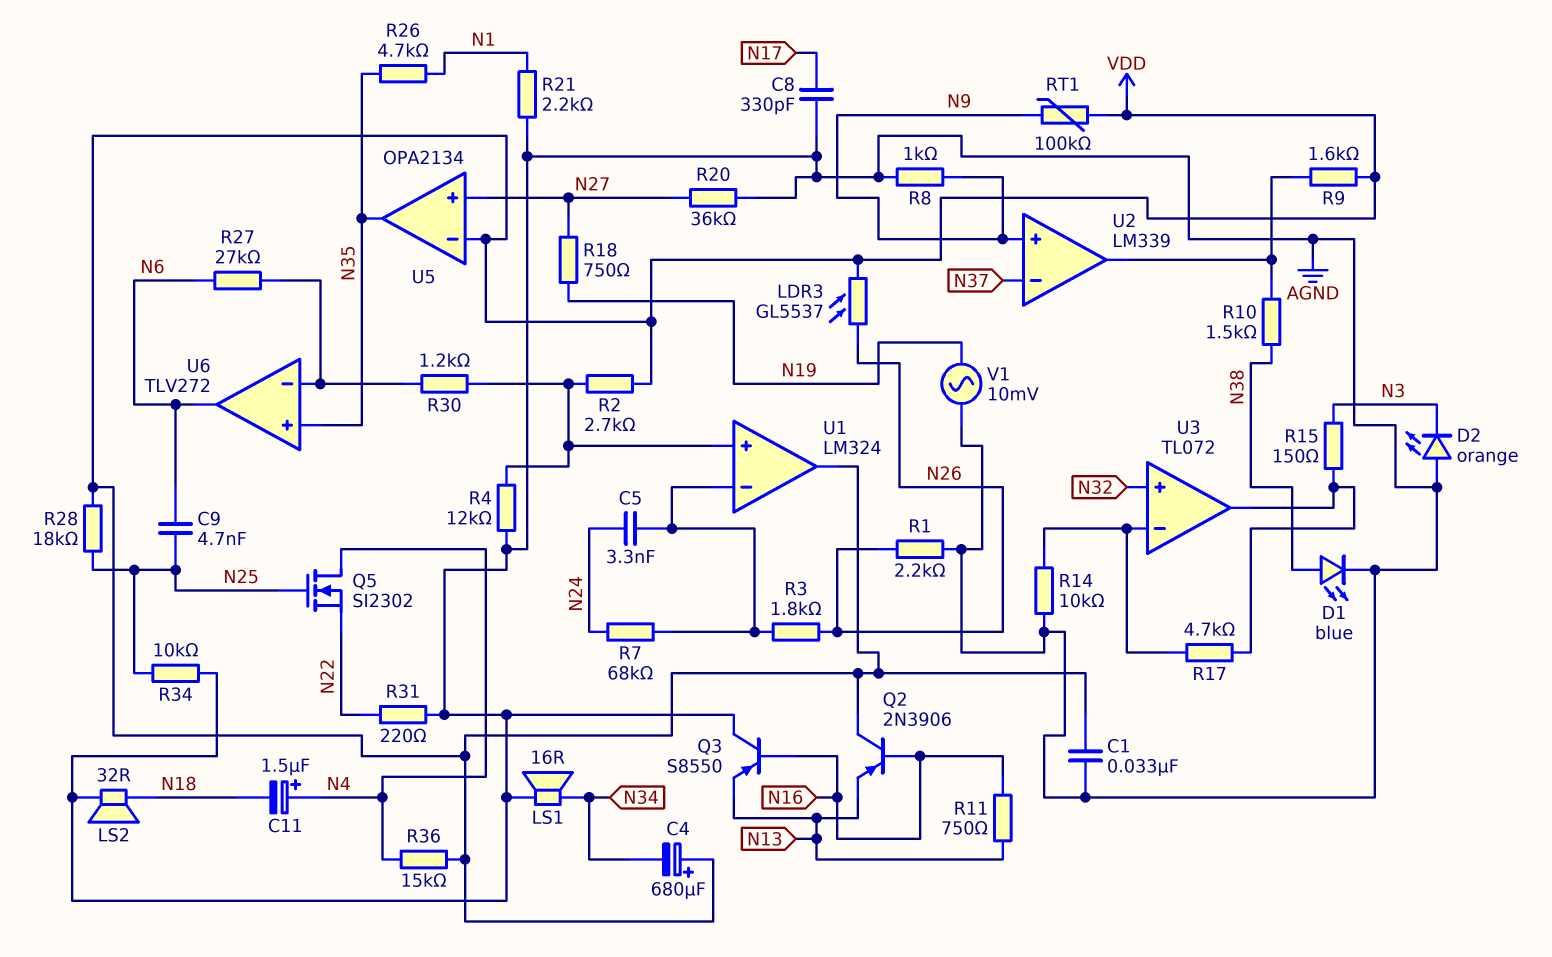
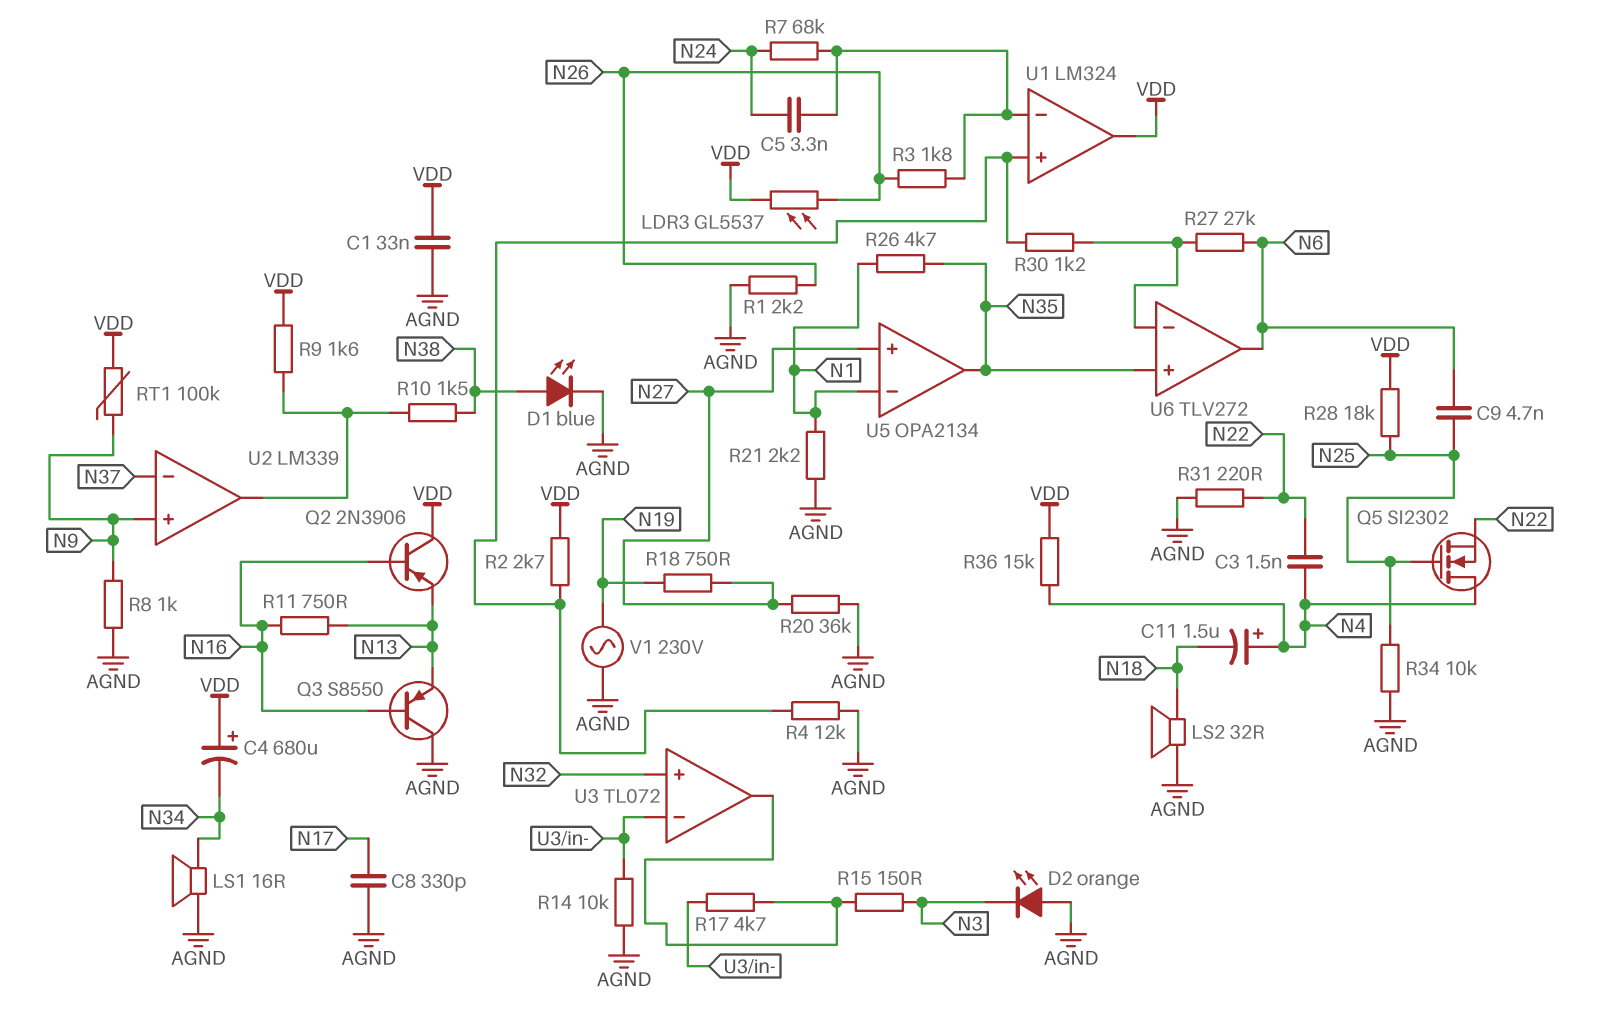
C3: none -> 1.5nF (N4, N22)
U5 pin in-: VDD -> N1
V1: AC 10mV (AGND, N19) -> AC 230V (AGND, N19)

